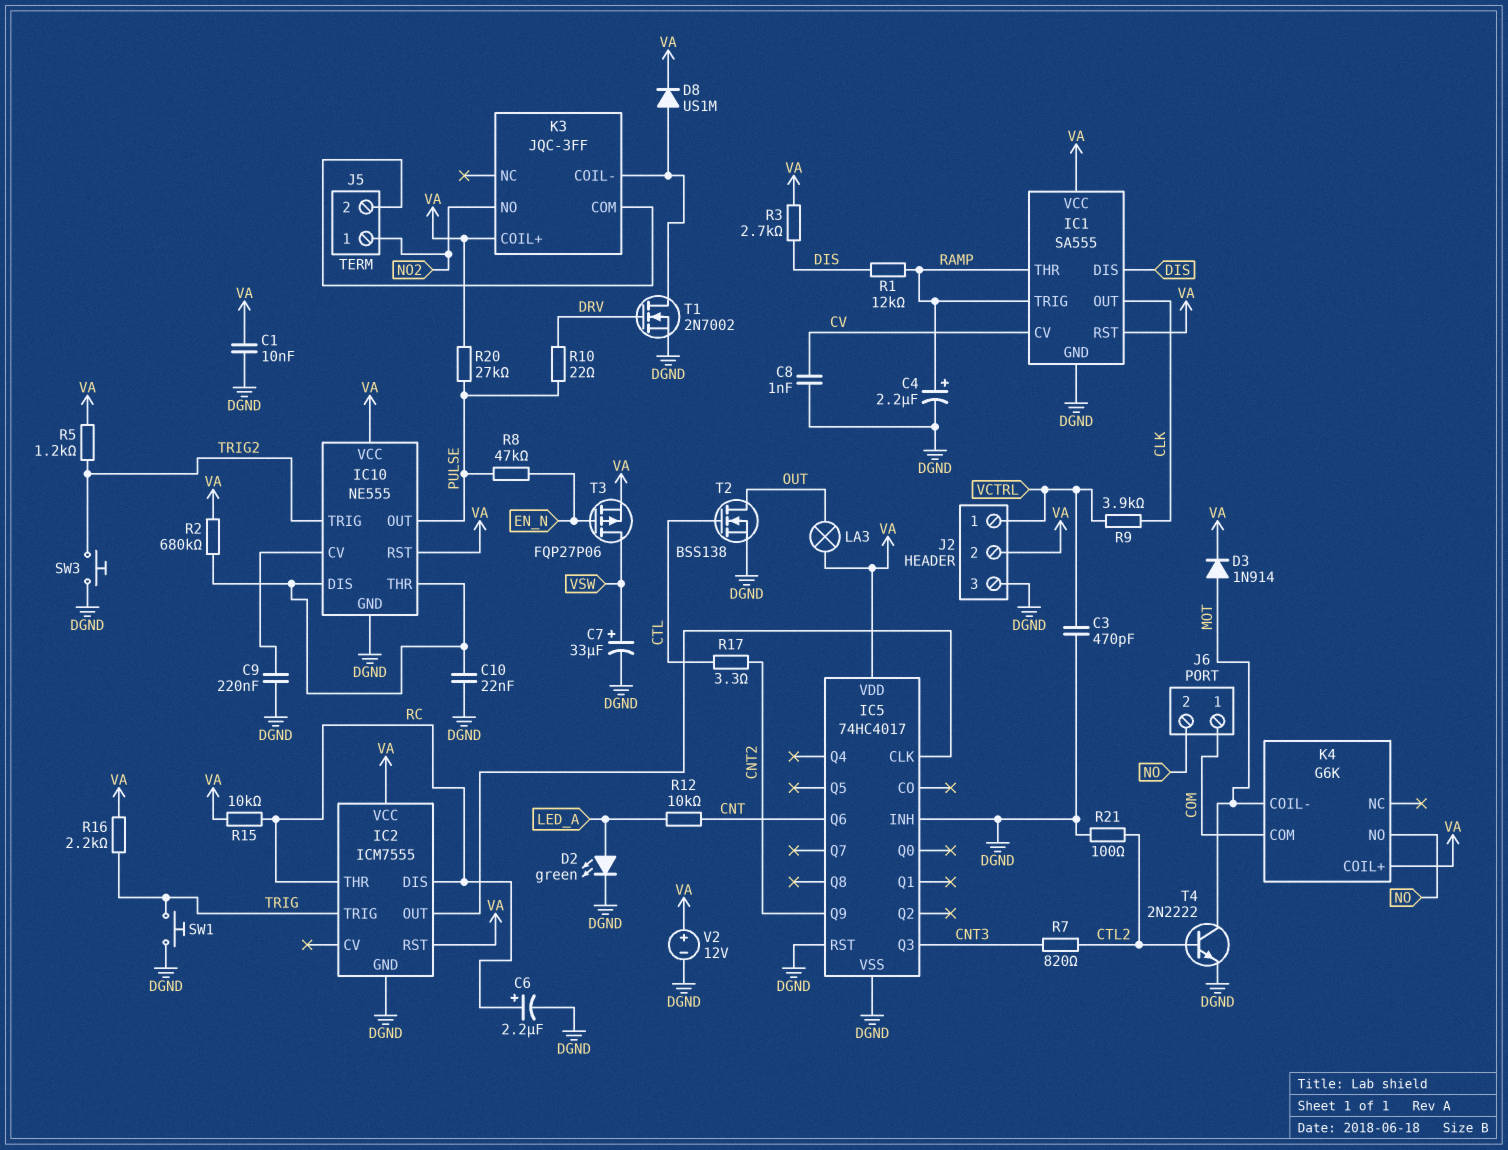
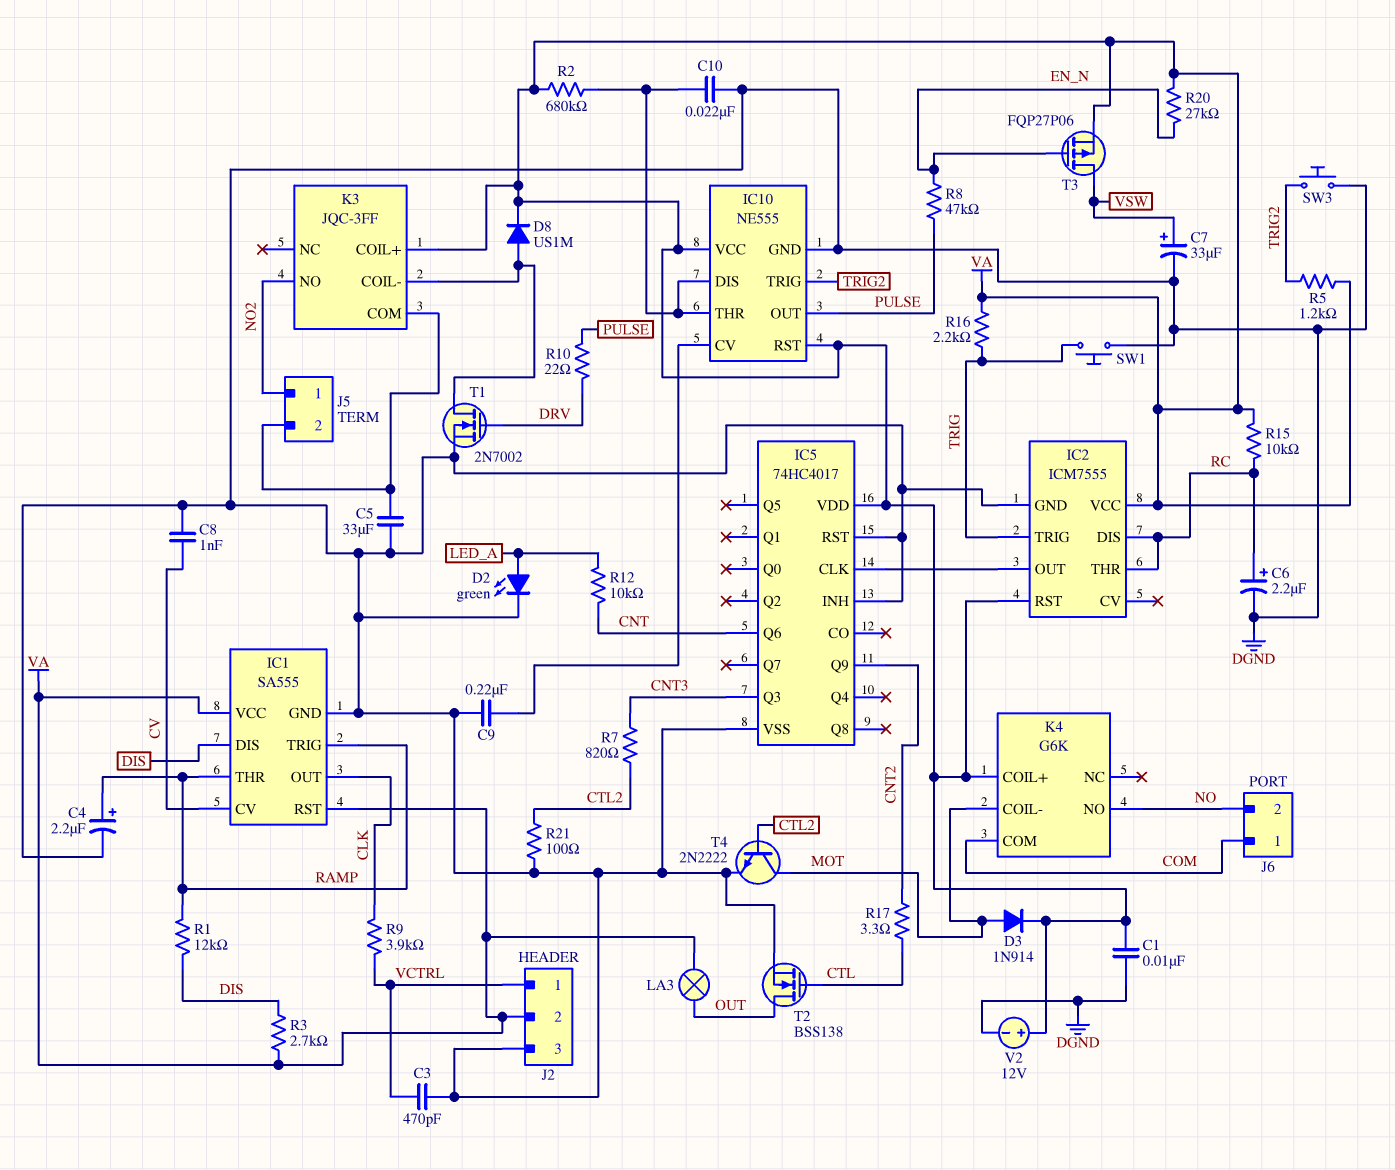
C5: none -> 33uF (DGND, J5/2)
R20: 27k (PULSE, VA) -> 27k (EN_N, VA)

